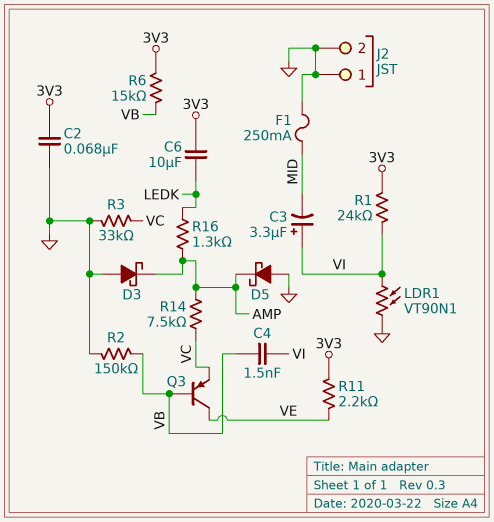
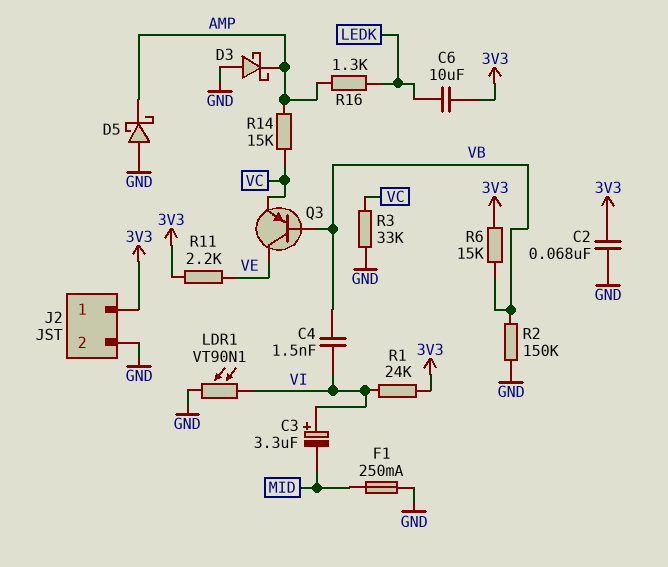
J2 pin 1: GND -> 3V3
R14: 7.5k (AMP, VC) -> 15k (AMP, VC)

